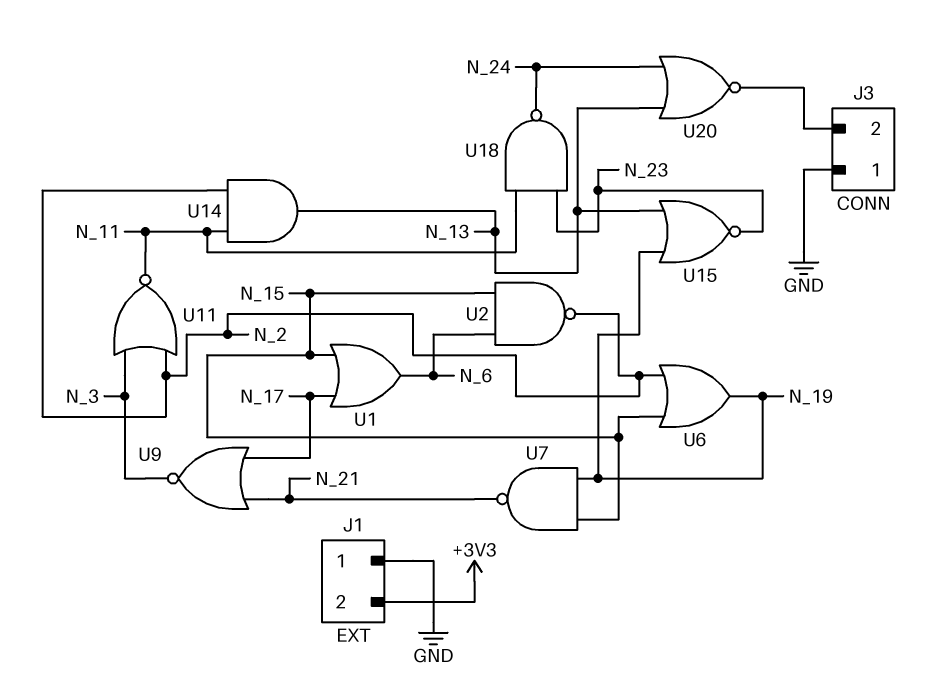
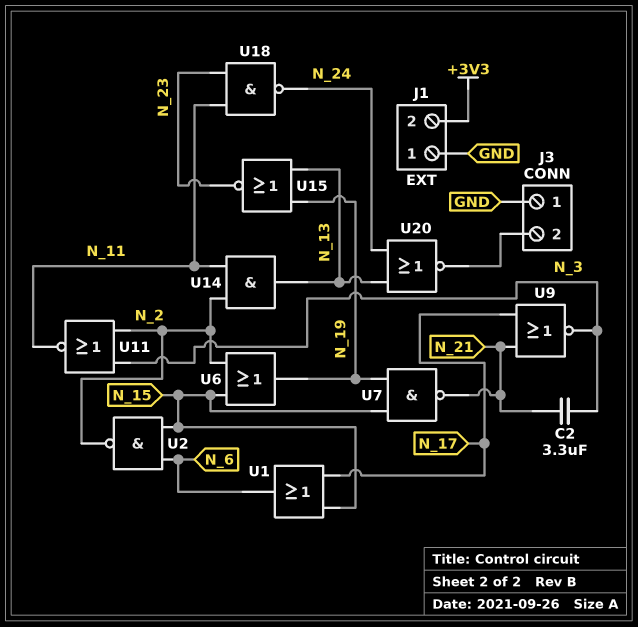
C2: none -> 3.3uF (N_3, N_21)

